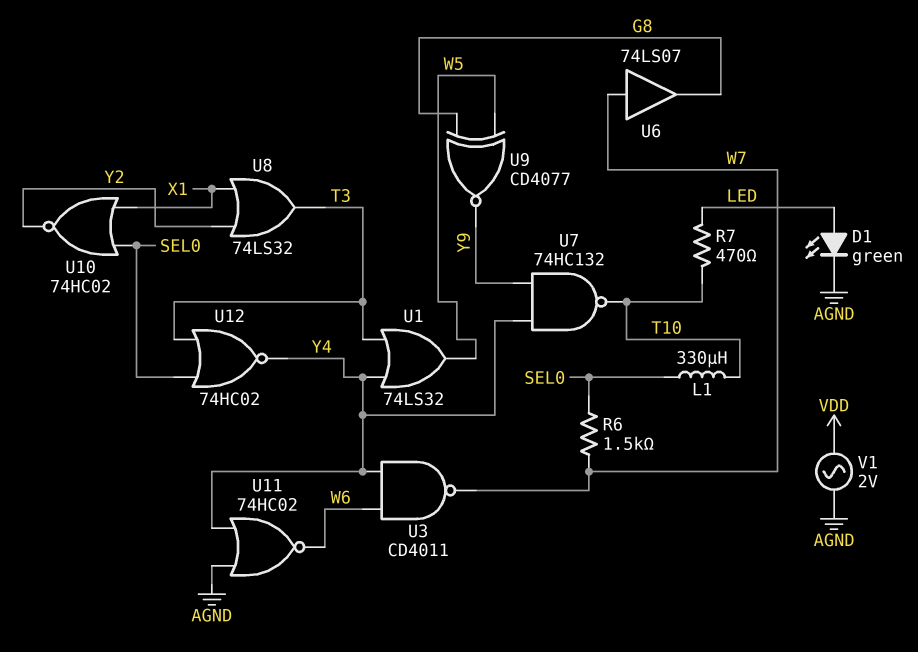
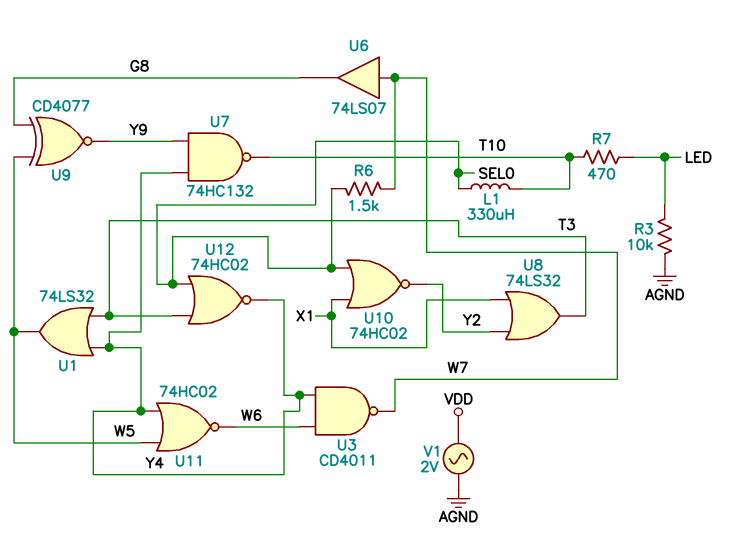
D1: LED green (A LED, K AGND) -> none
R3: none -> 10k (AGND, LED)
U11: NOR 74HC02 (in AGND, in Y4, out W6) -> NOR 74HC02 (in W5, in Y4, out W6)

